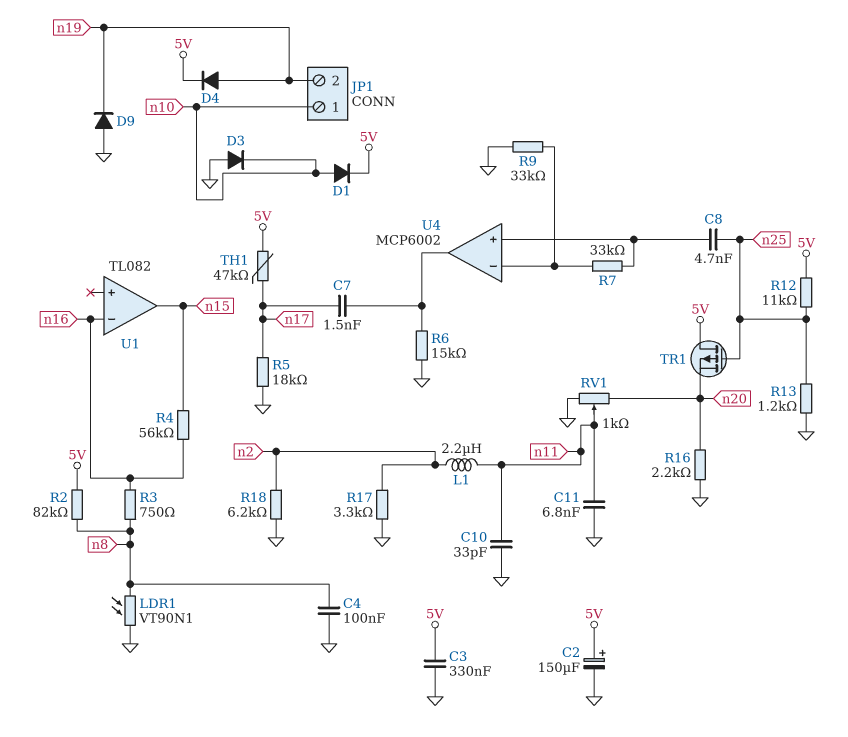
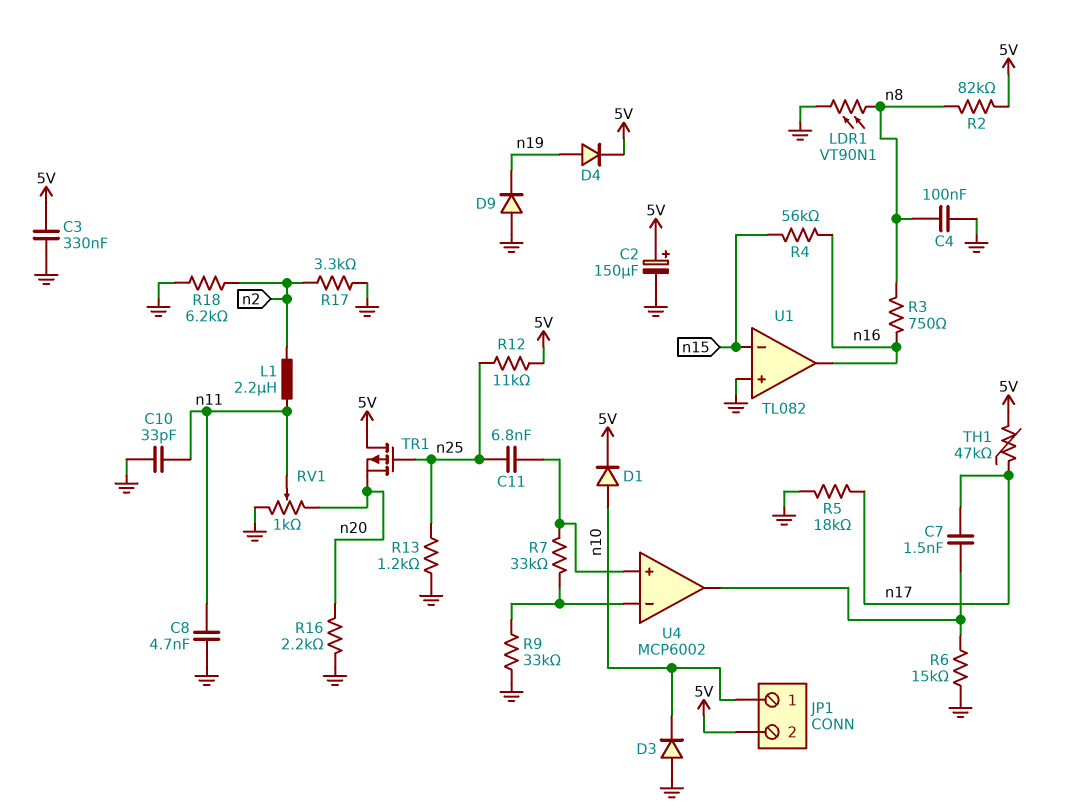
C8: 4.7nF (U4/in+, n25) -> 4.7nF (GND, n11)
C11: 6.8nF (GND, n11) -> 6.8nF (U4/in+, n25)
JP1 pin 2: n19 -> 5V
U1 pin in+: none -> GND
U1 pin in-: n16 -> n15
U1 pin out: n15 -> n16

